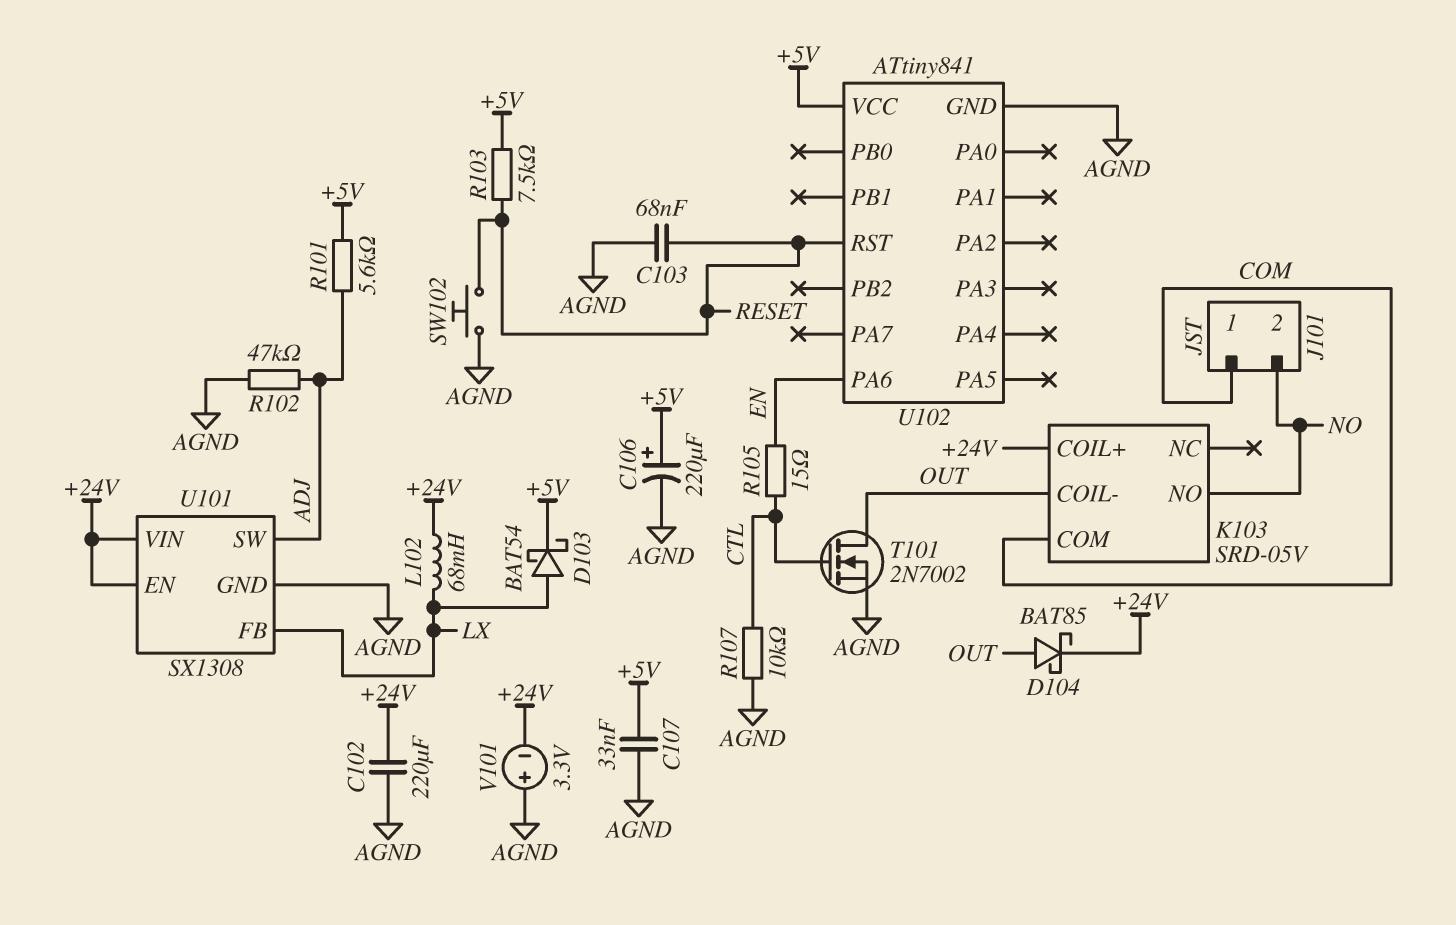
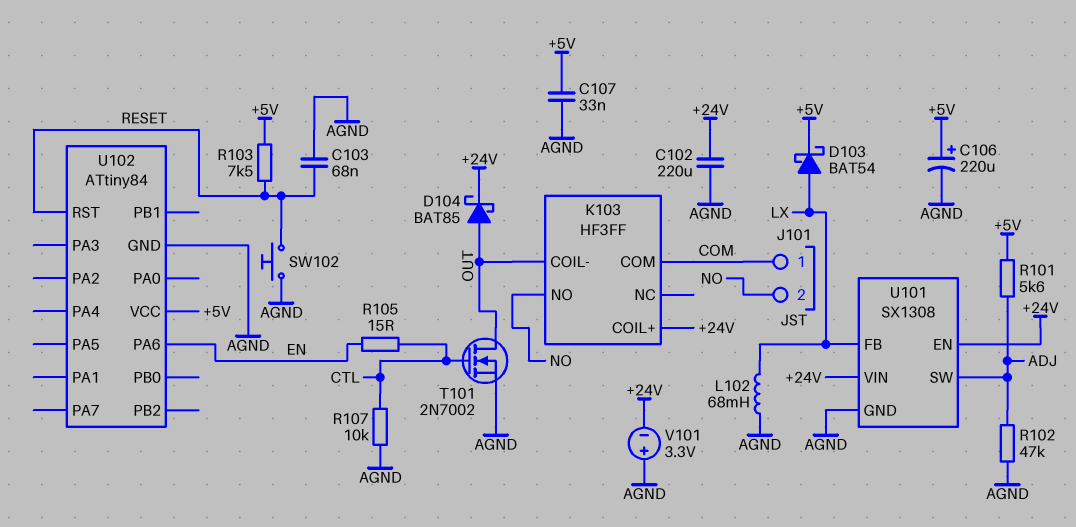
K103: SRD-05V -> HF3FF
L102: 68mH (+24V, LX) -> 68mH (AGND, LX)
U102: ATtiny841 -> ATtiny84

